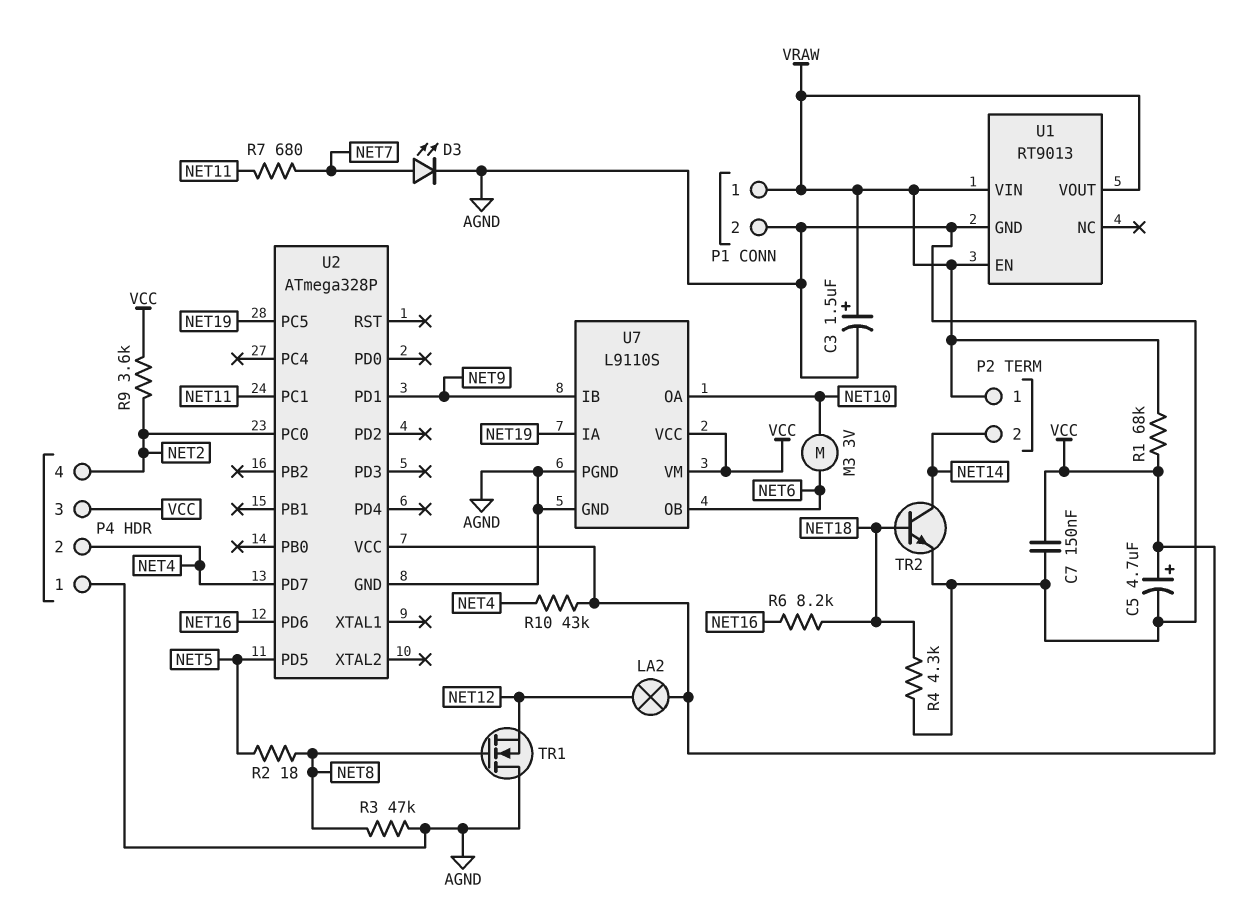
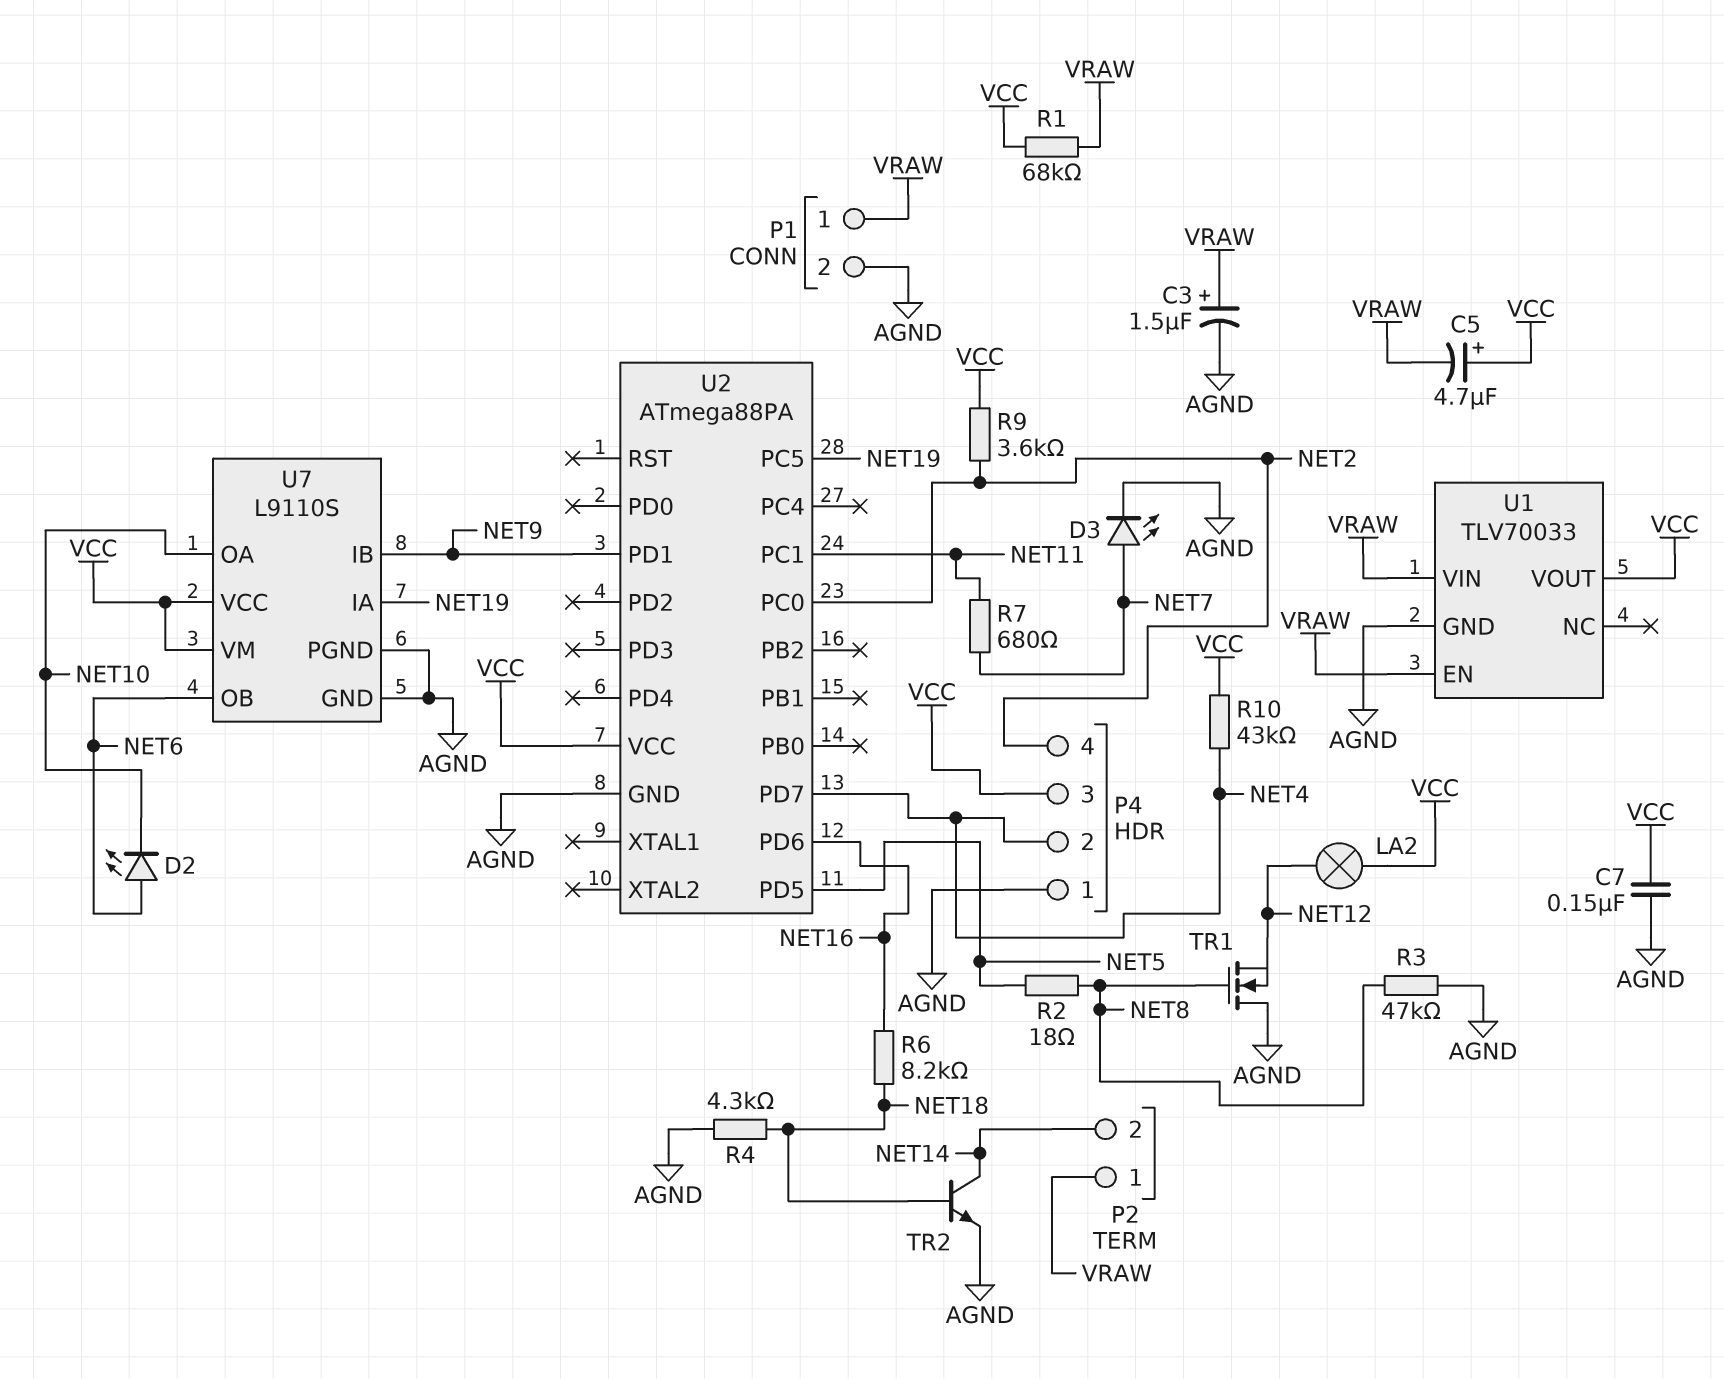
C5: 4.7uF (plus VCC, minus AGND) -> 4.7uF (plus VCC, minus VRAW)
D2: none -> LED (A NET6, K NET10)
M3: motor 3V (NET6, NET10) -> none
U1: RT9013 -> TLV70033
U1 pin VOUT: VRAW -> VCC
U2: ATmega328P -> ATmega88PA

